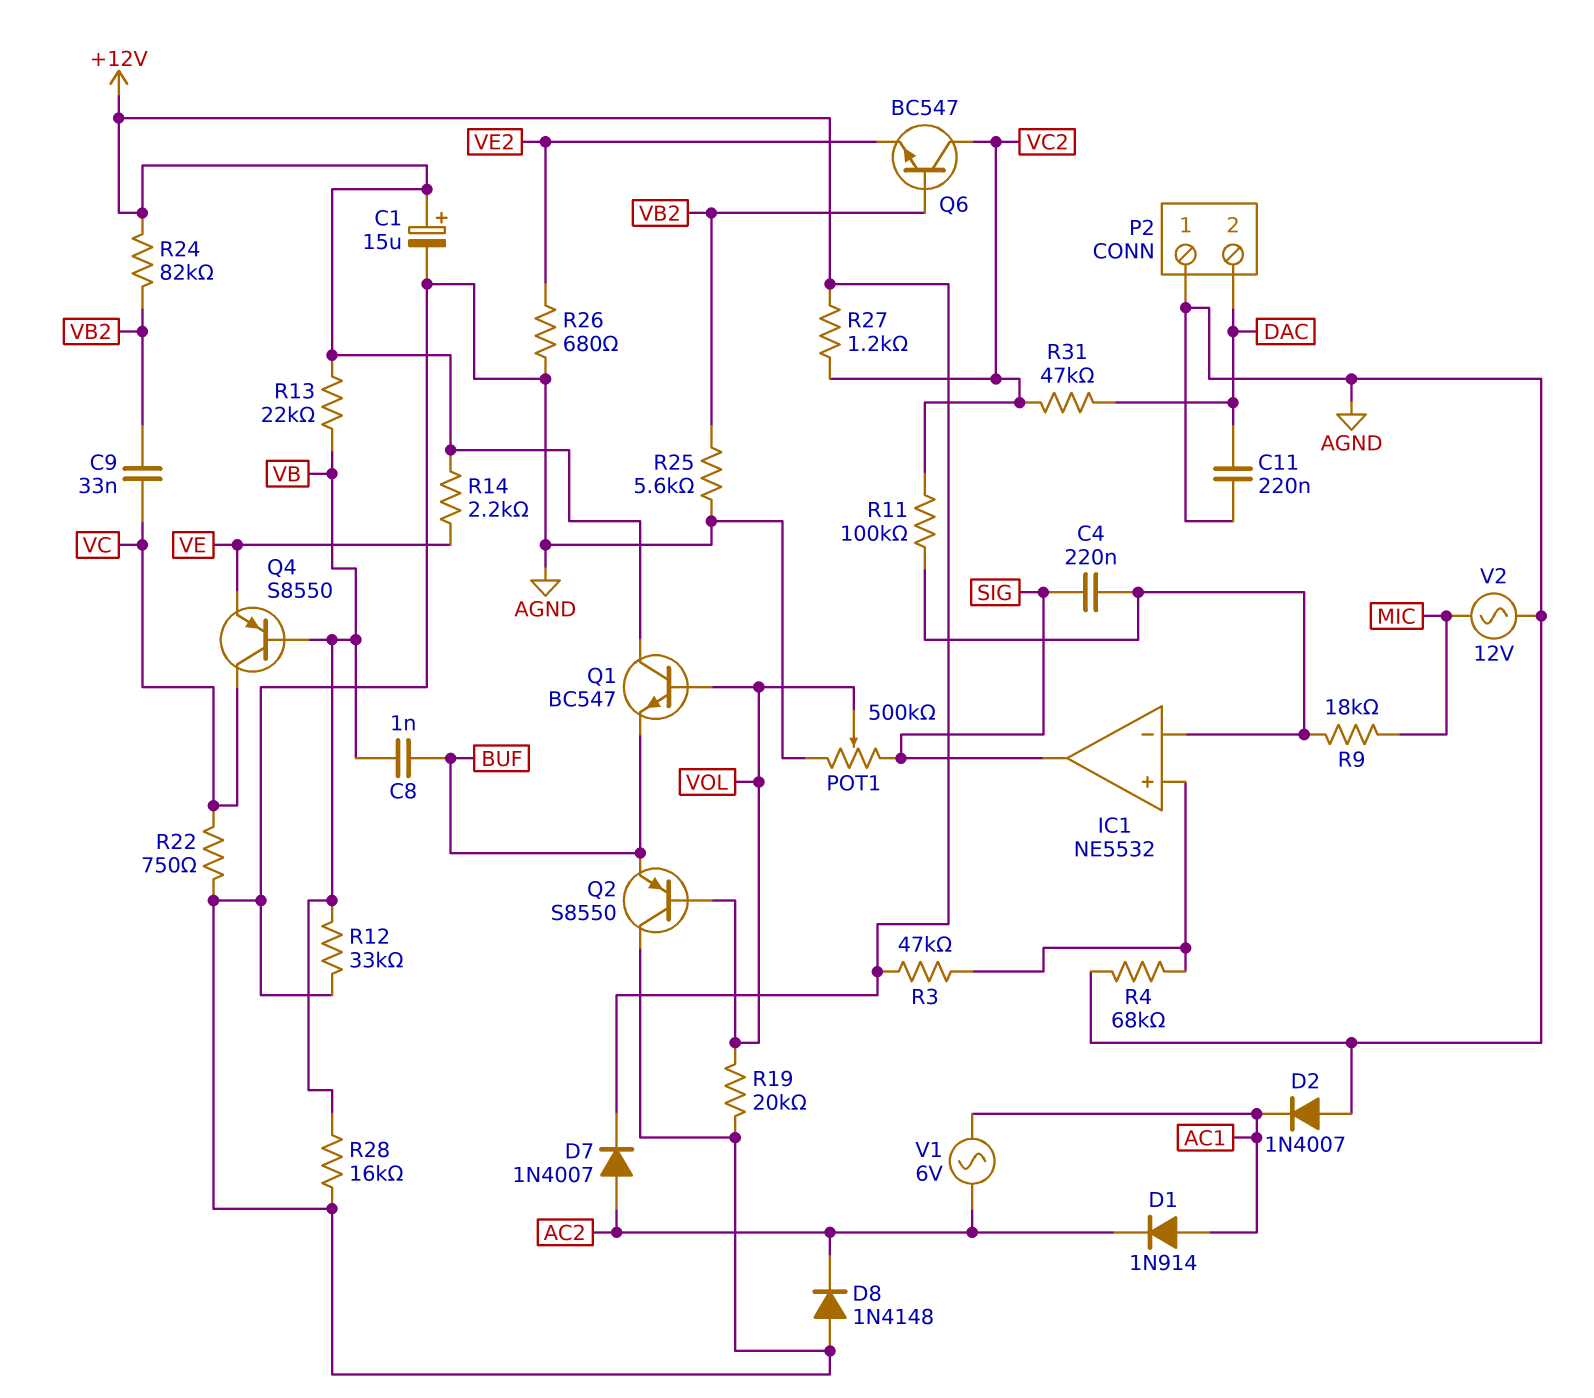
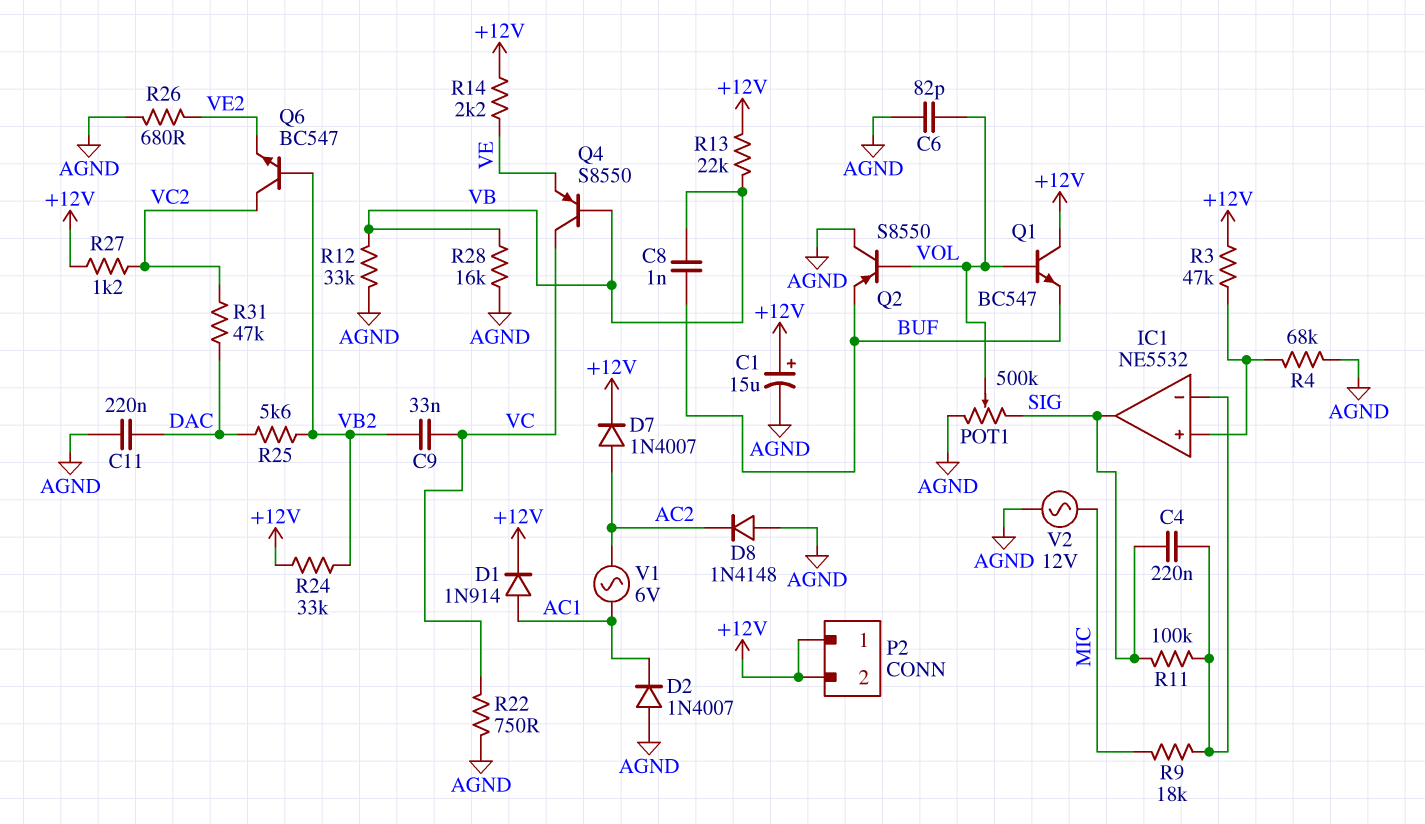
C6: none -> 82pF (AGND, VOL)
D1: diode 1N914 (A AC1, K AC2) -> diode 1N914 (A AC1, K +12V)
P2 pin 1: AGND -> +12V
P2 pin 2: DAC -> +12V
R11: 100k (IC1/in-, VC2) -> 100k (IC1/in-, SIG)
R19: 20k (AGND, VOL) -> none
R24: 82k (+12V, VB2) -> 33k (+12V, VB2)
R25: 5.6k (AGND, VB2) -> 5.6k (DAC, VB2)

